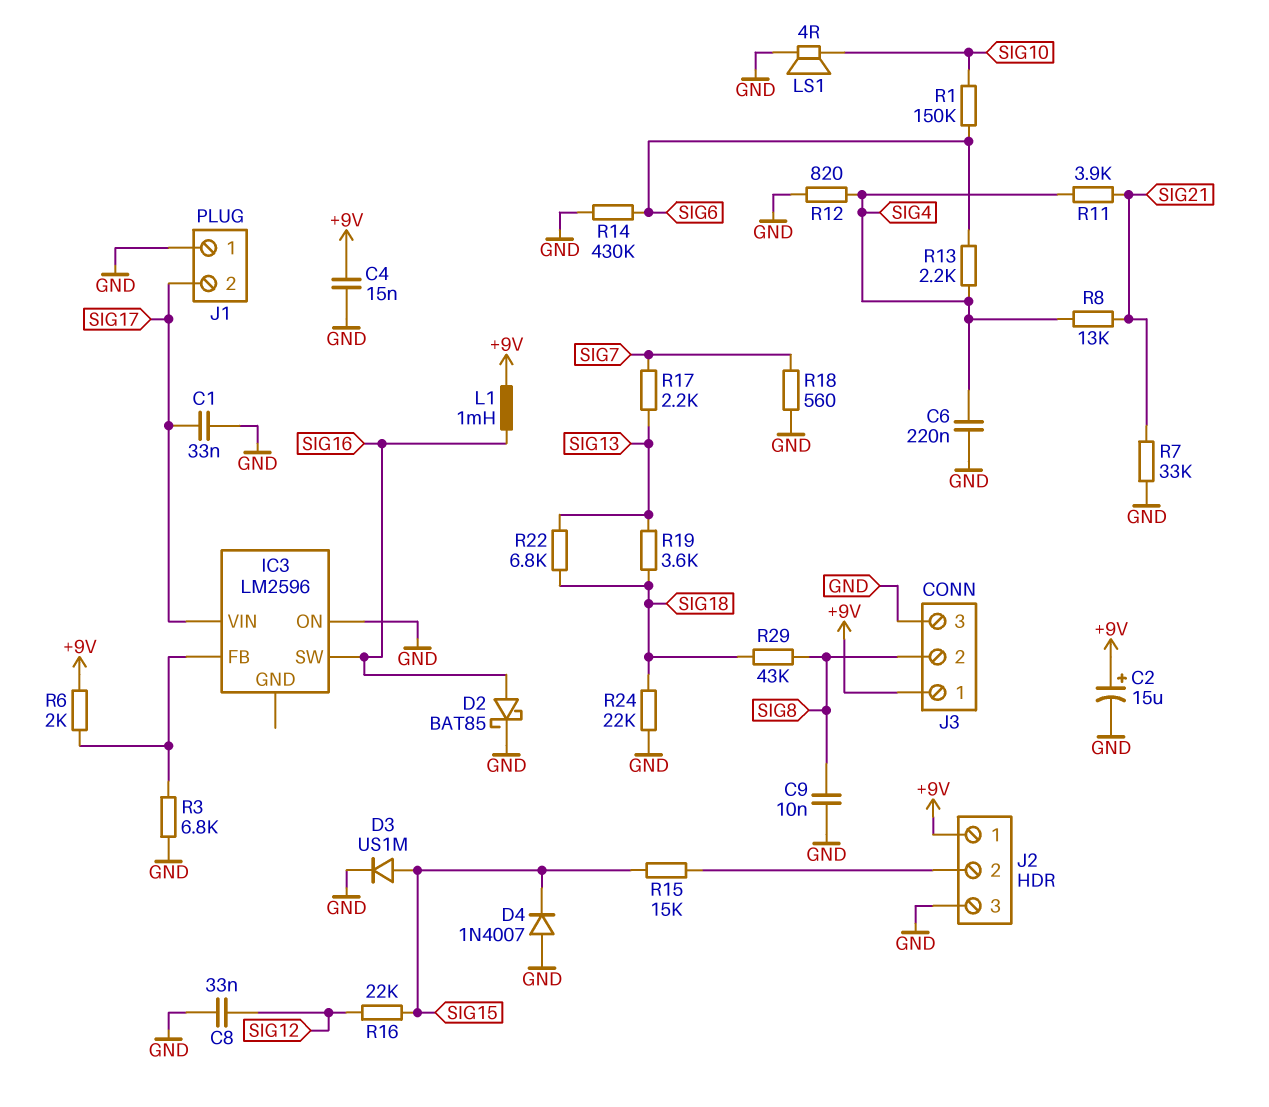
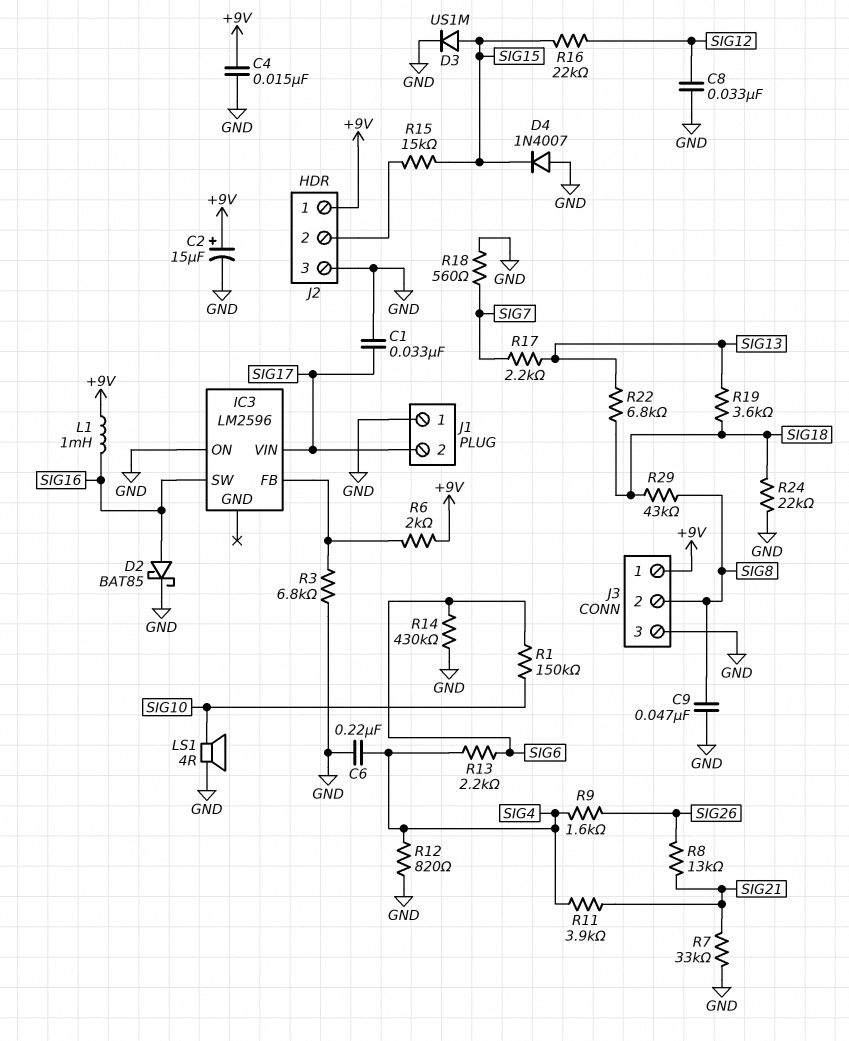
C9: 10nF (GND, SIG8) -> 47nF (GND, SIG8)
R8: 13k (SIG4, SIG21) -> 13k (SIG21, SIG26)
R9: none -> 1.6k (SIG4, SIG26)

